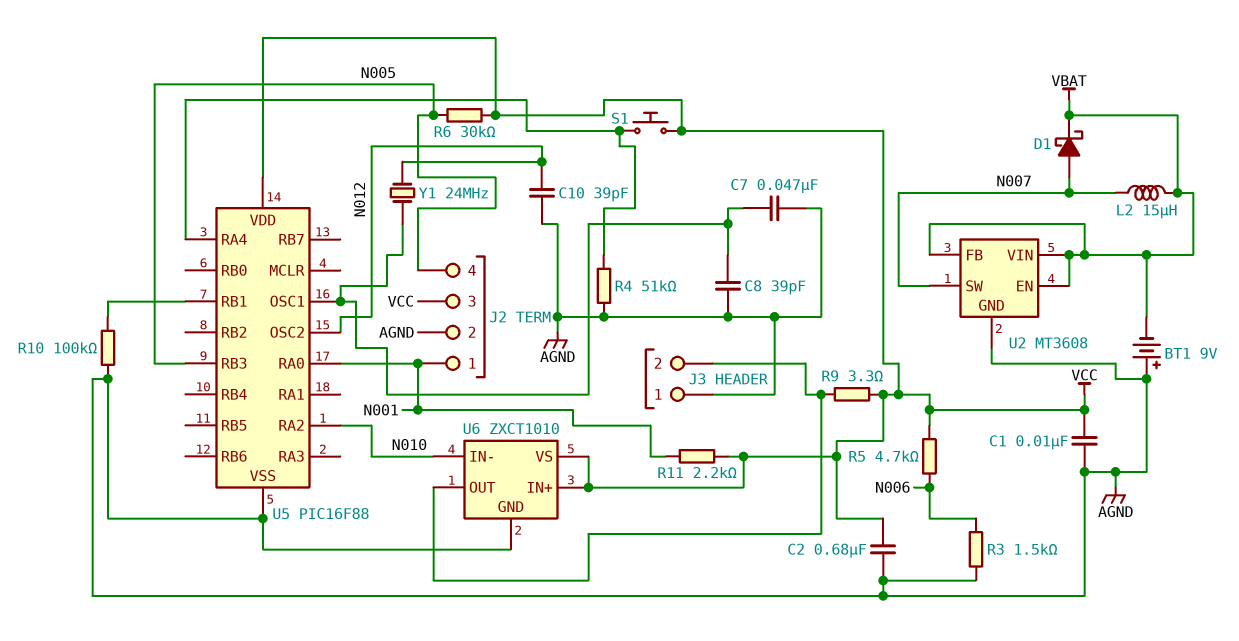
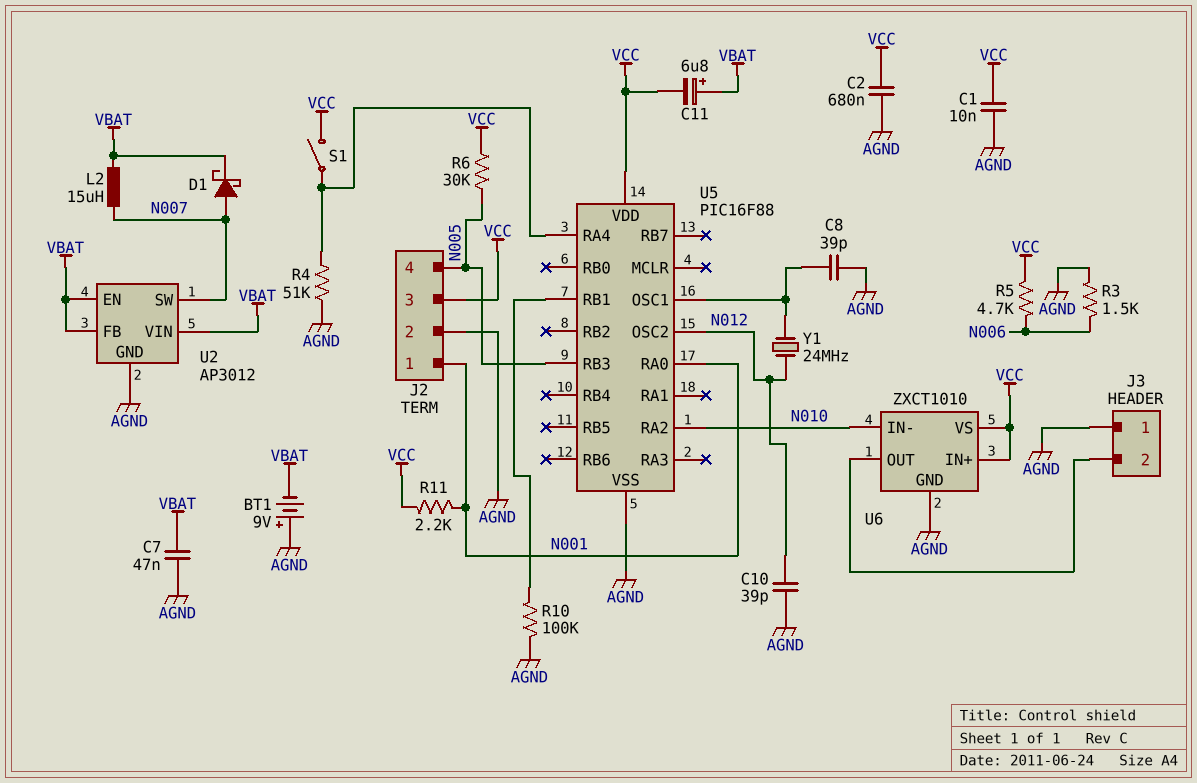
C7: 47nF (AGND, U5/OSC1) -> 47nF (AGND, VBAT)
C11: none -> 6.8uF (plus VBAT, minus VCC)
R9: 3.3 (J3/2, VCC) -> none
S1: button (U5/RA4, VCC) -> switch (U5/RA4, VCC)
U2: MT3608 -> AP3012

